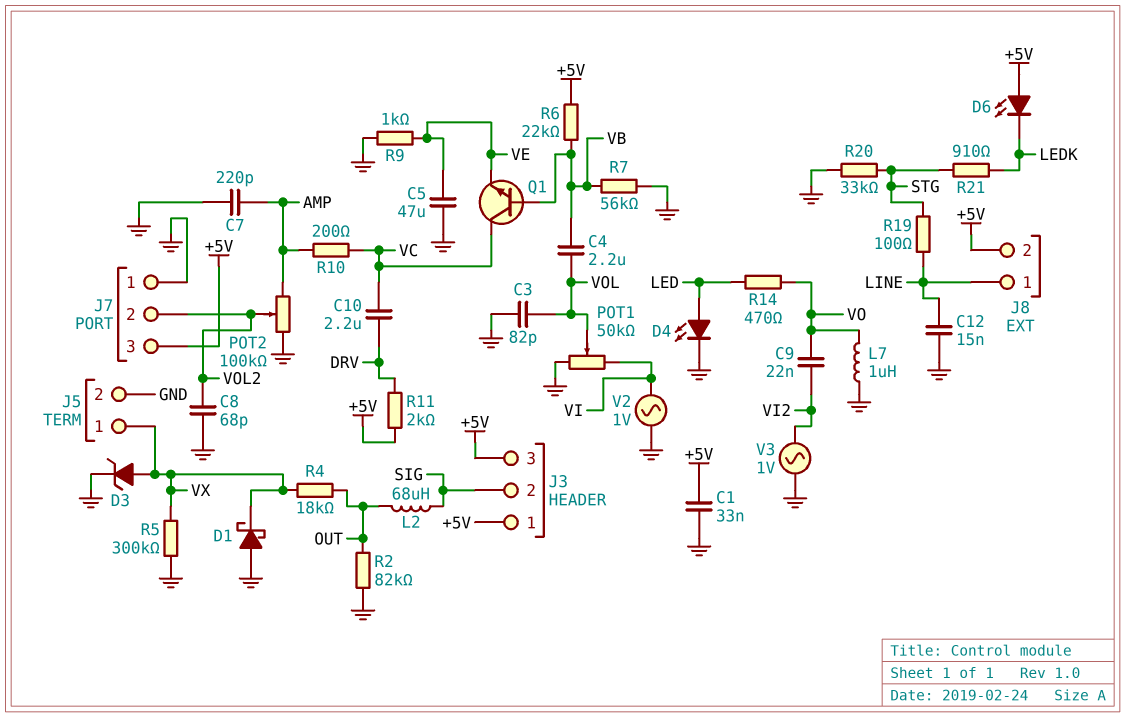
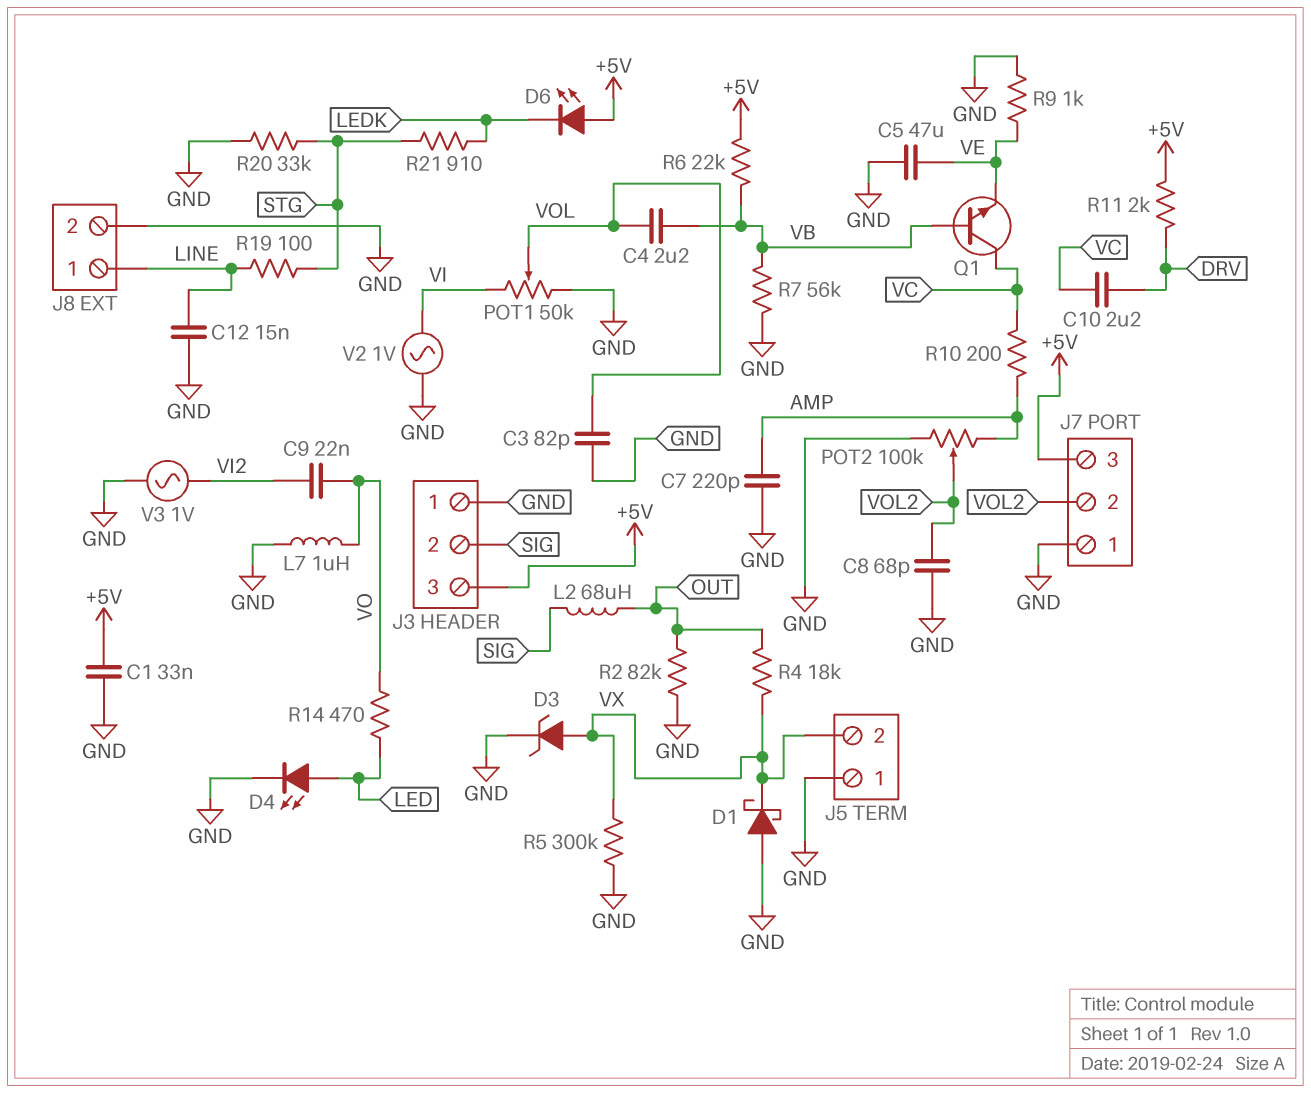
J3 pin 1: +5V -> GND
J5 pin 1: VX -> GND
J5 pin 2: GND -> VX
J8 pin 2: +5V -> GND

